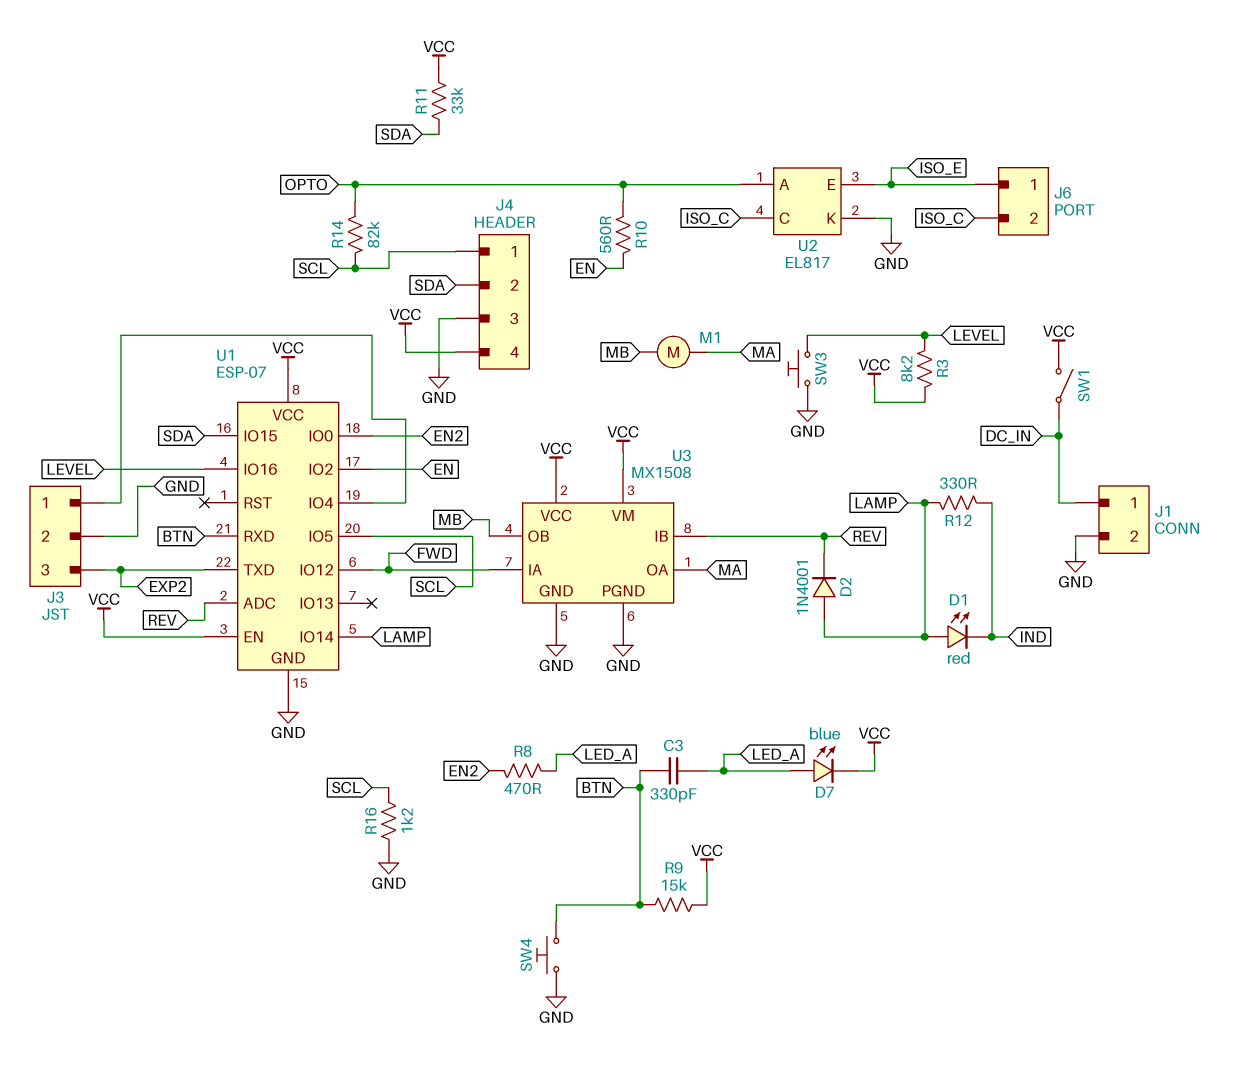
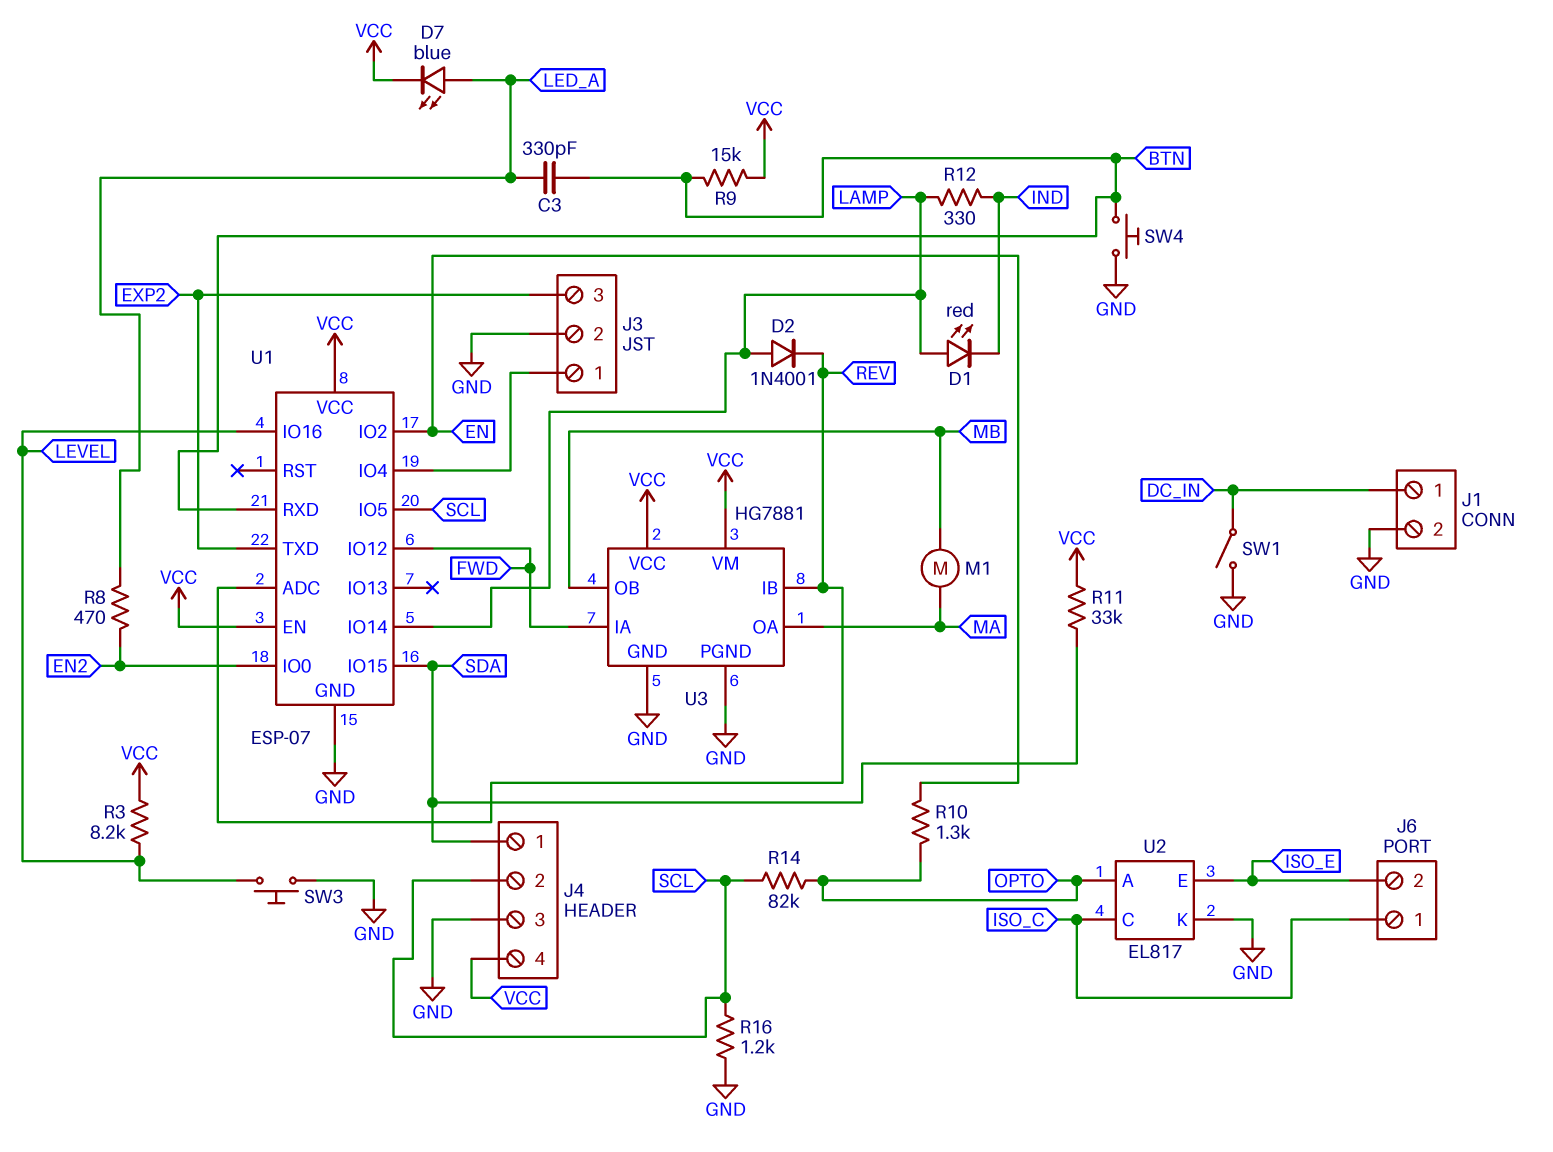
J4 pin 1: SCL -> SDA
J4 pin 2: SDA -> SCL
J6 pin 1: ISO_E -> ISO_C
J6 pin 2: ISO_C -> ISO_E
R10: 560 (EN, OPTO) -> 1.3k (EN, OPTO)
SW1: switch (DC_IN, VCC) -> switch (DC_IN, GND)
U3: MX1508 -> HG7881

